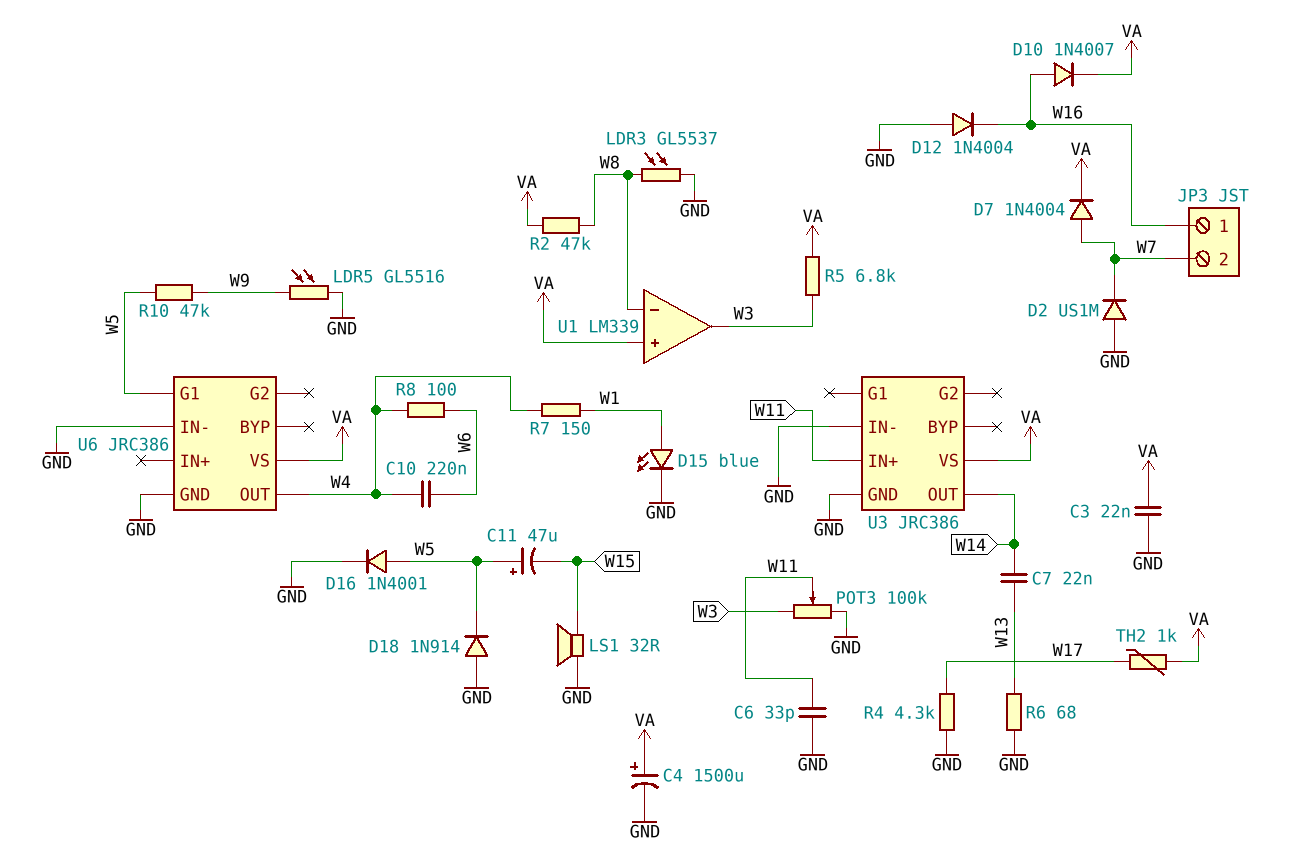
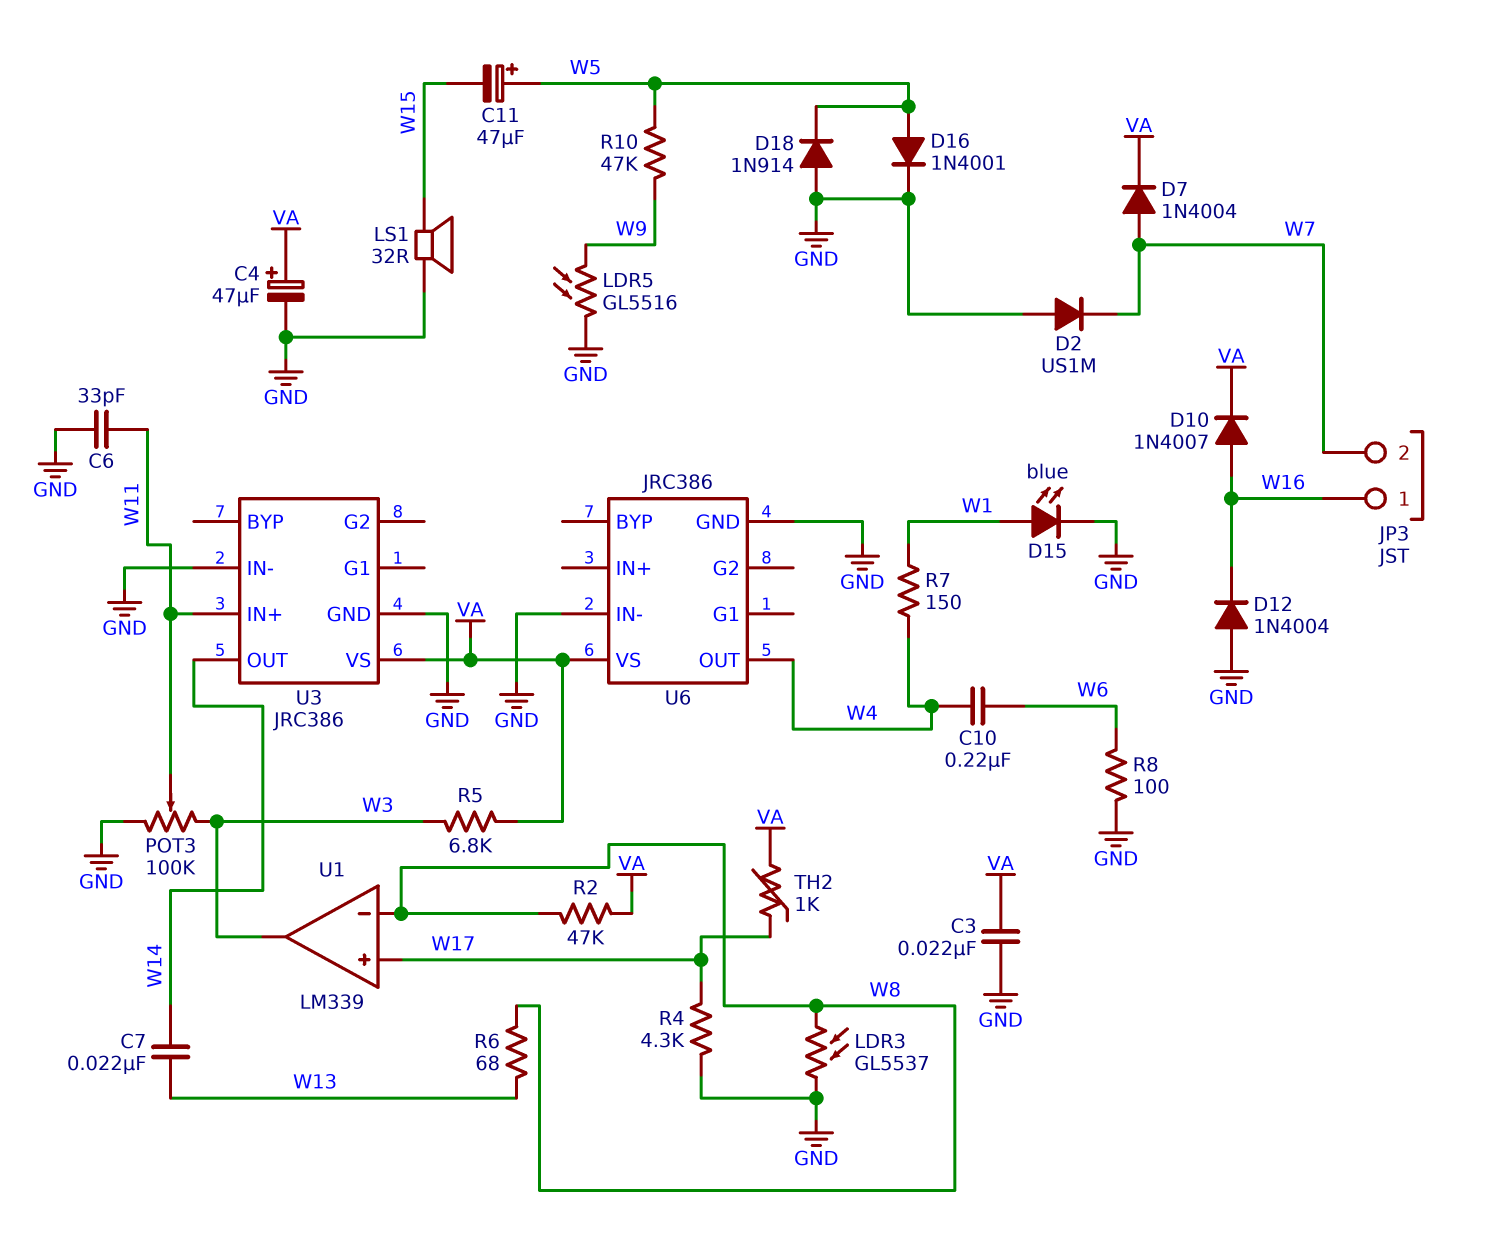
C4: 1500uF (plus VA, minus GND) -> 47uF (plus VA, minus GND)
R6: 68 (GND, W13) -> 68 (W8, W13)
R8: 100 (W4, W6) -> 100 (GND, W6)
U1 pin in+: VA -> W17
U6 pin G1: W5 -> none

